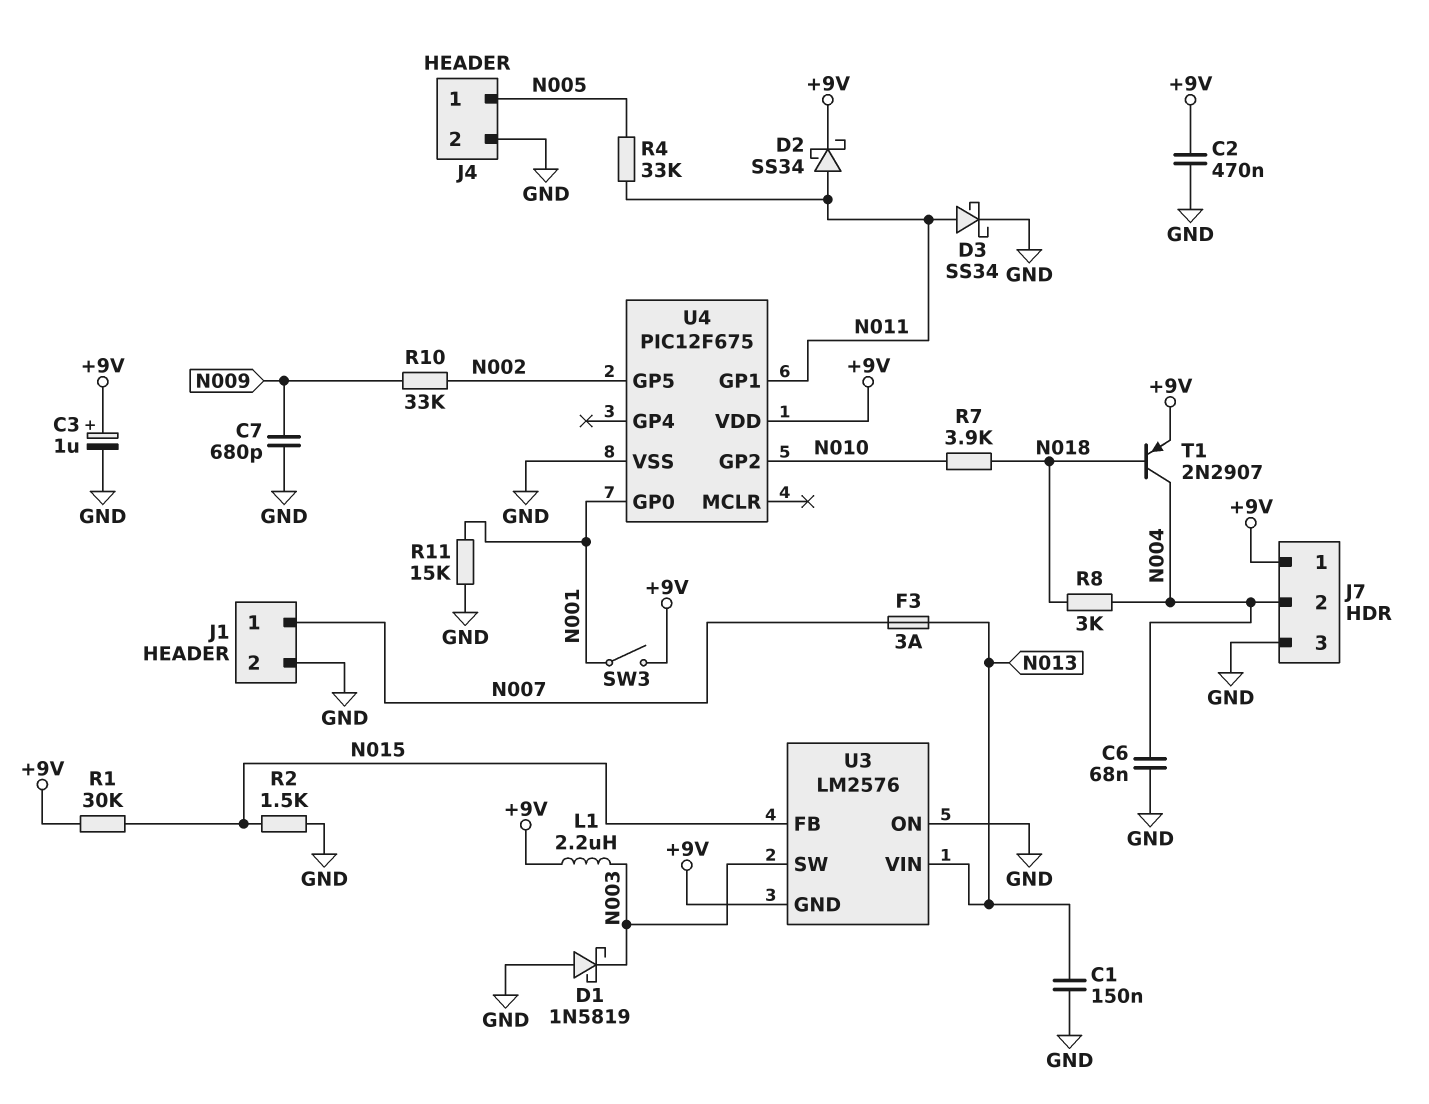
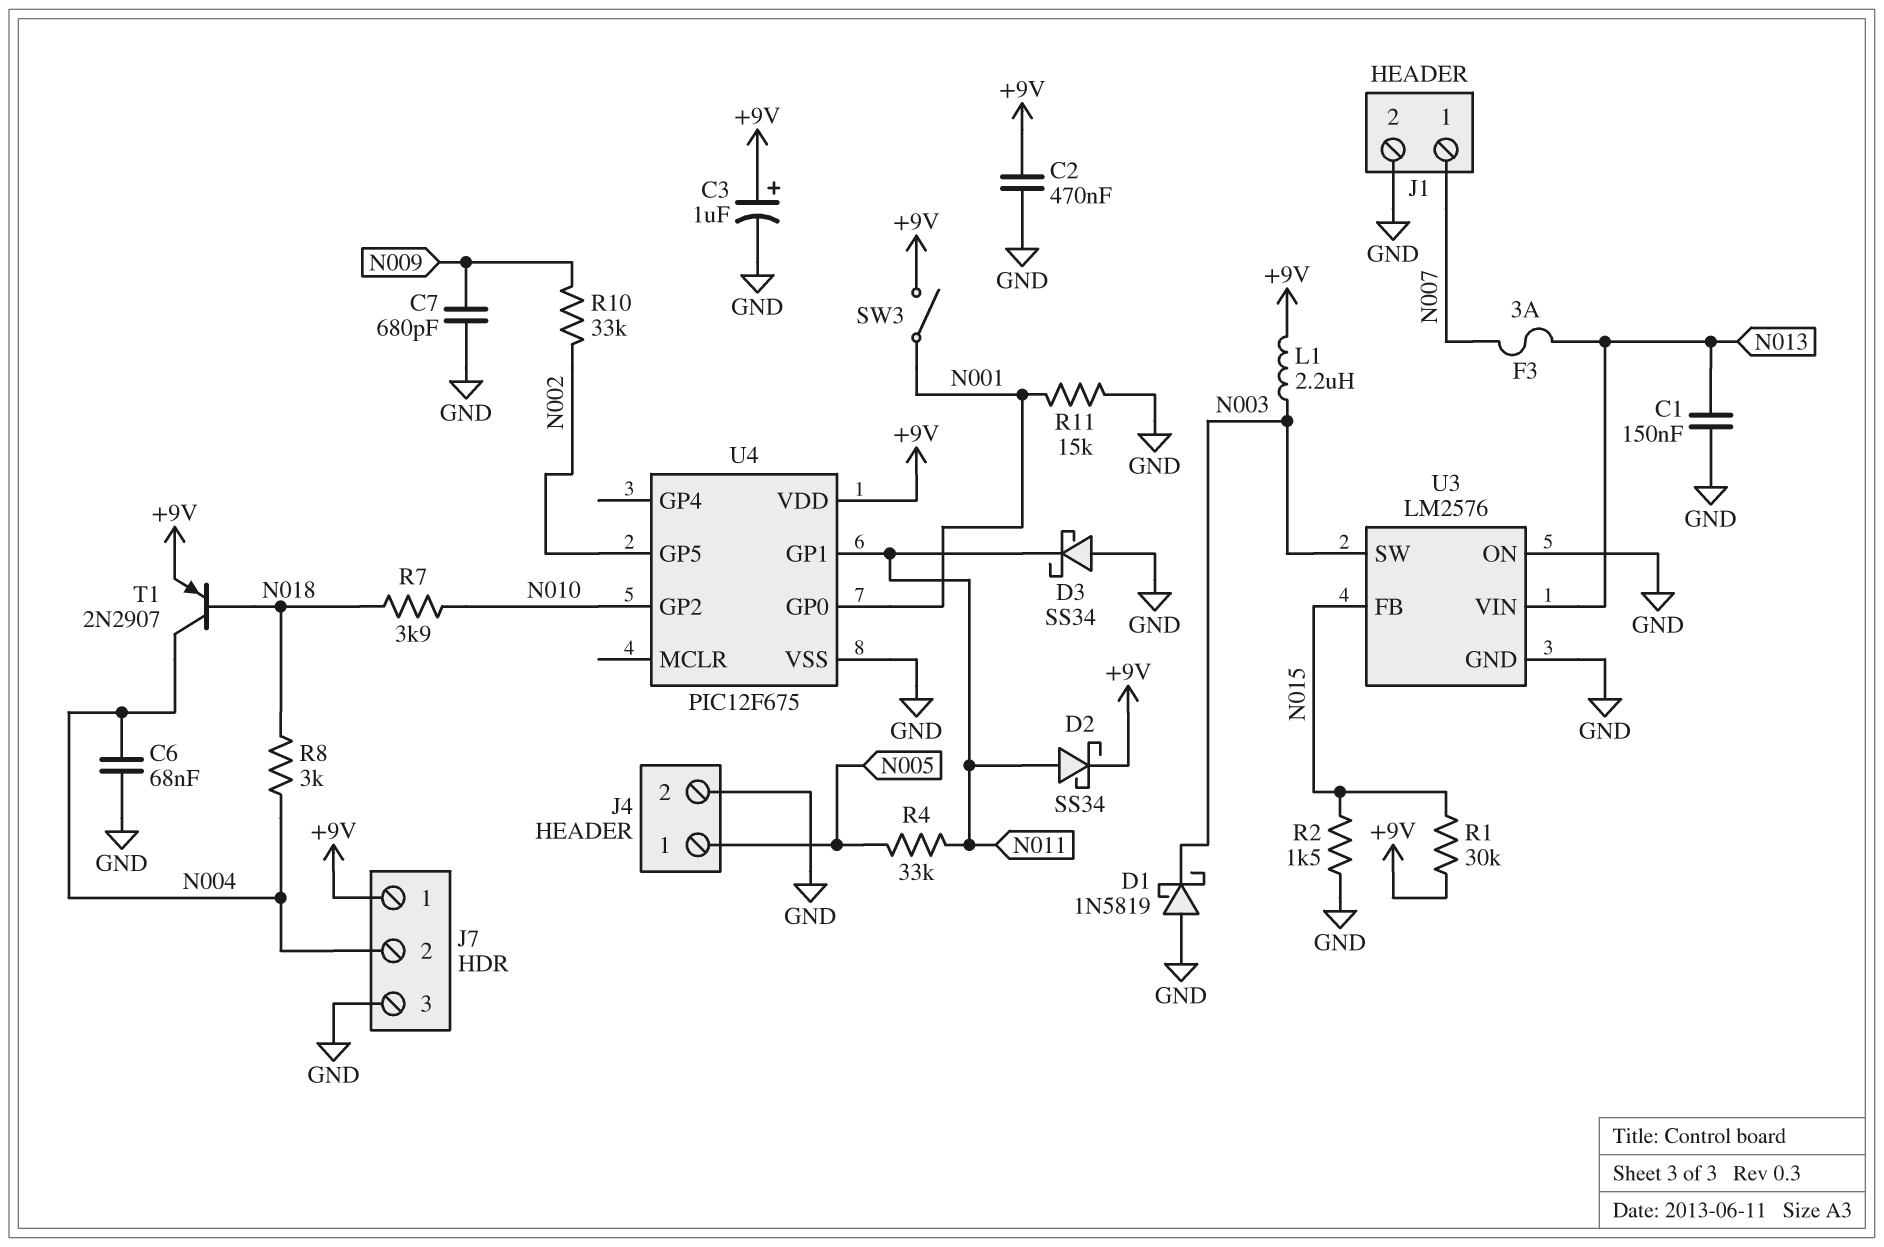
D3: schottky SS34 (A N011, K GND) -> schottky SS34 (A GND, K N011)
U3 pin GND: +9V -> GND

